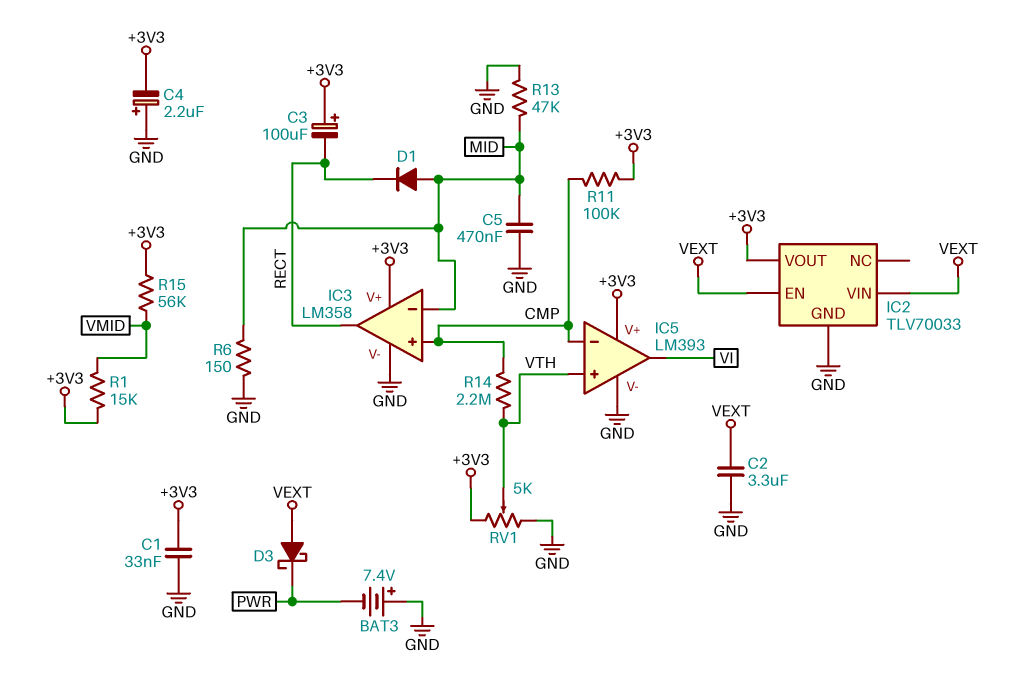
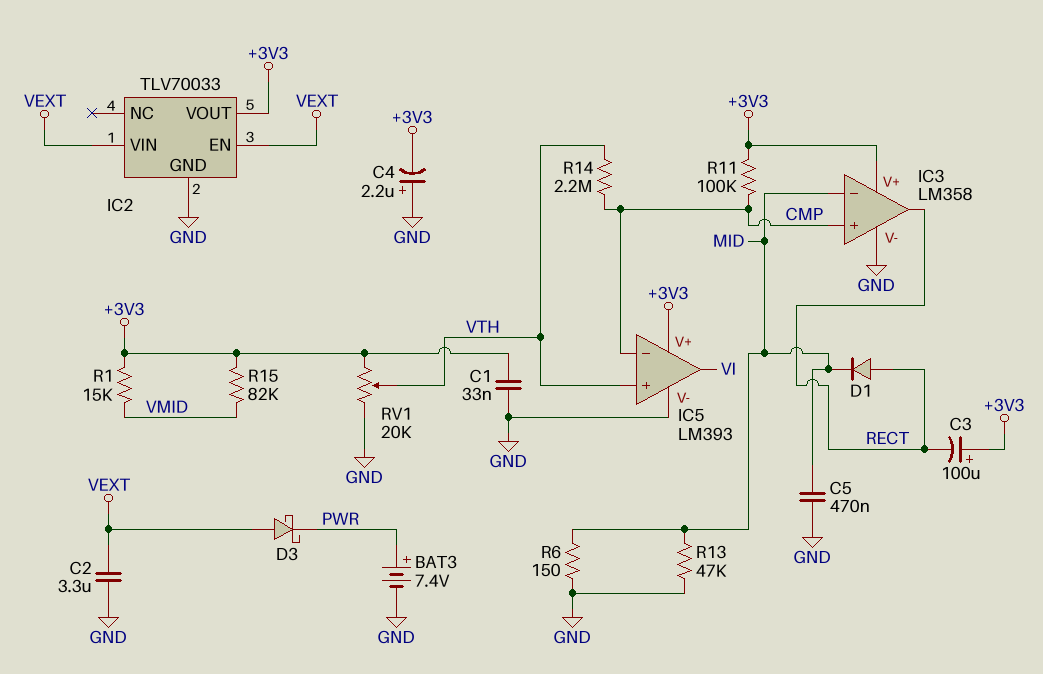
BAT3: 7.4V (plus GND, minus PWR) -> 7.4V (plus PWR, minus GND)
D1: diode (A MID, K RECT) -> diode (A RECT, K MID)
R15: 56k (+3V3, VMID) -> 82k (+3V3, VMID)
RV1: 5k (+3V3, GND, wiper VTH) -> 20k (+3V3, GND, wiper VTH)

